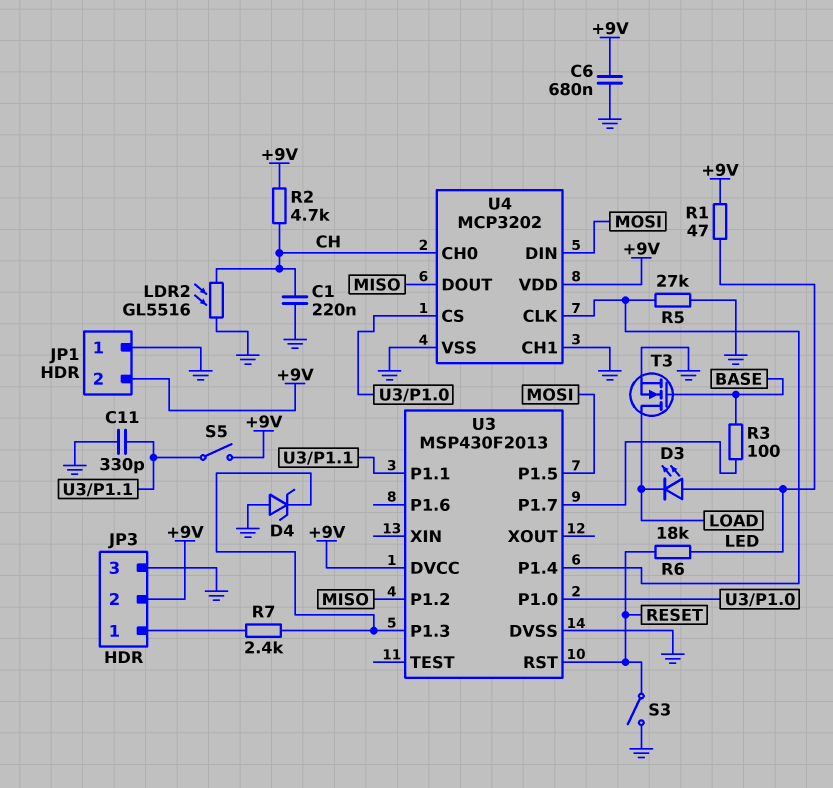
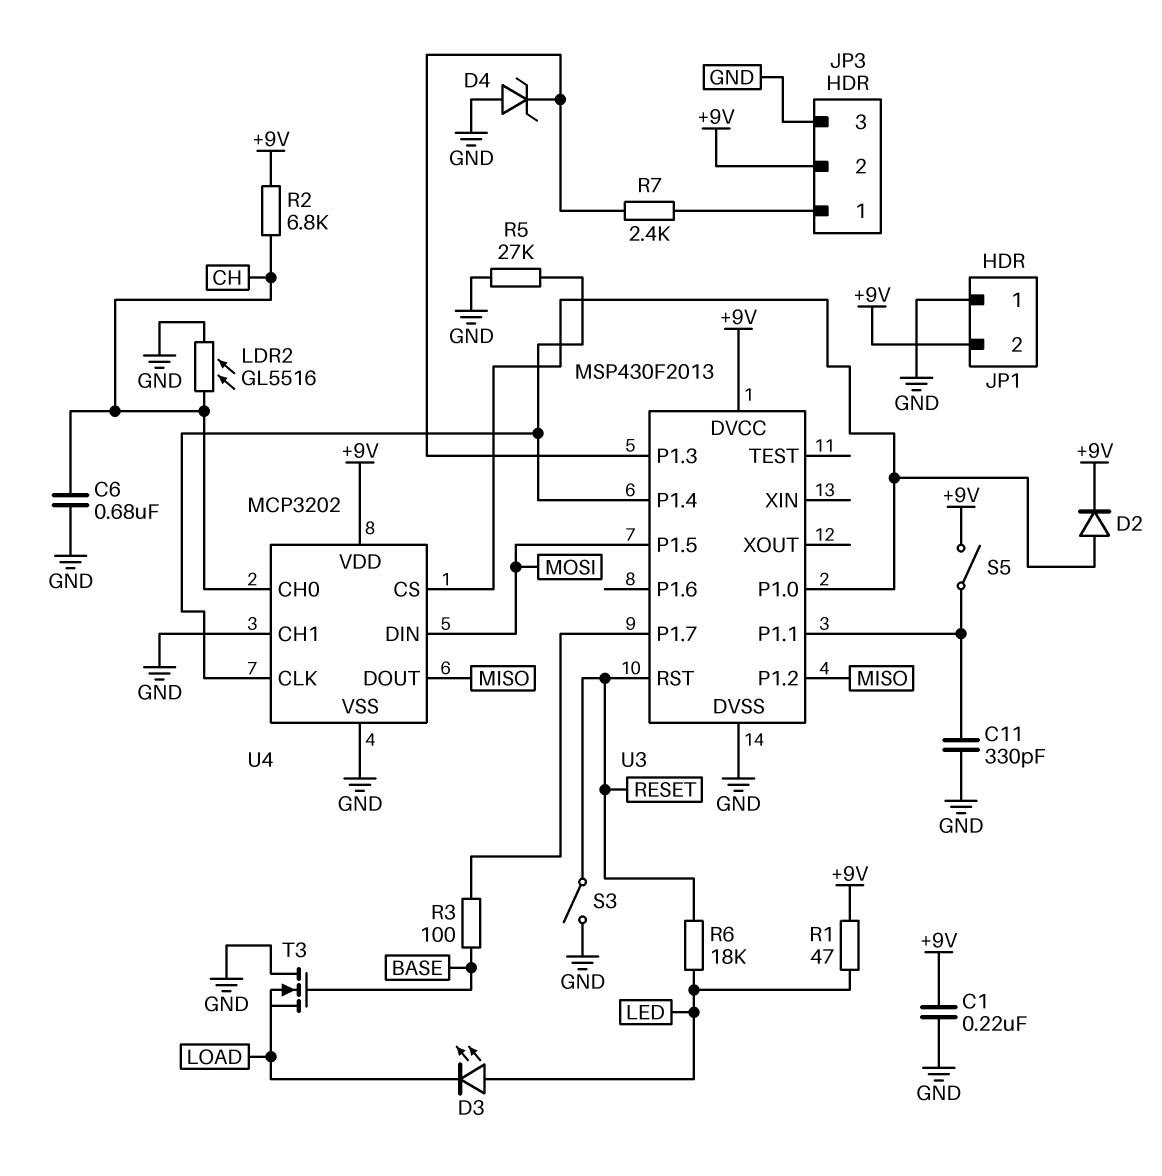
C1: 220nF (CH, GND) -> 220nF (+9V, GND)
C6: 680nF (+9V, GND) -> 680nF (CH, GND)
D2: none -> diode (A U3/P1.0, K +9V)
R2: 4.7k (+9V, CH) -> 6.8k (+9V, CH)
T3: NMOS (G BASE, D LOAD, S GND) -> NMOS (G BASE, D GND, S LOAD)

